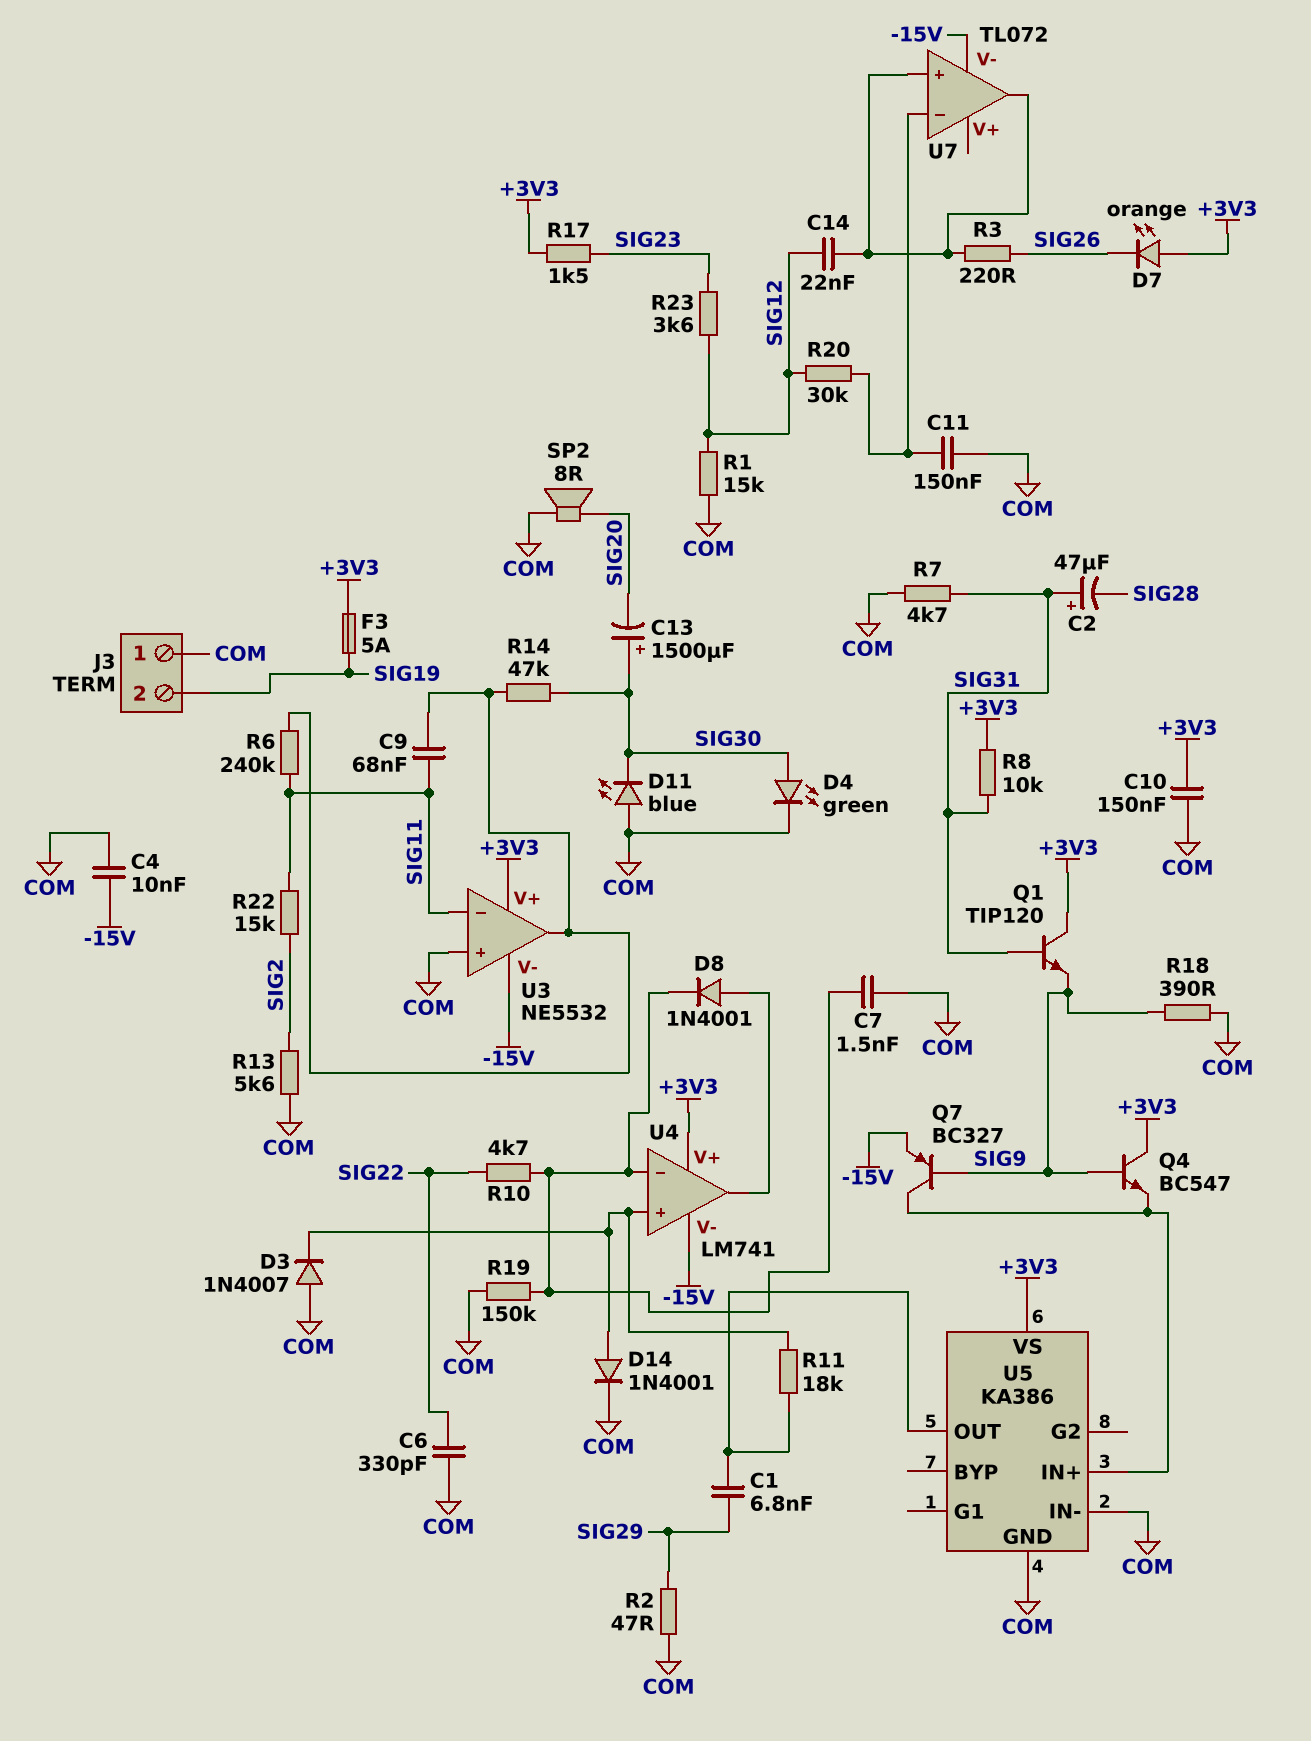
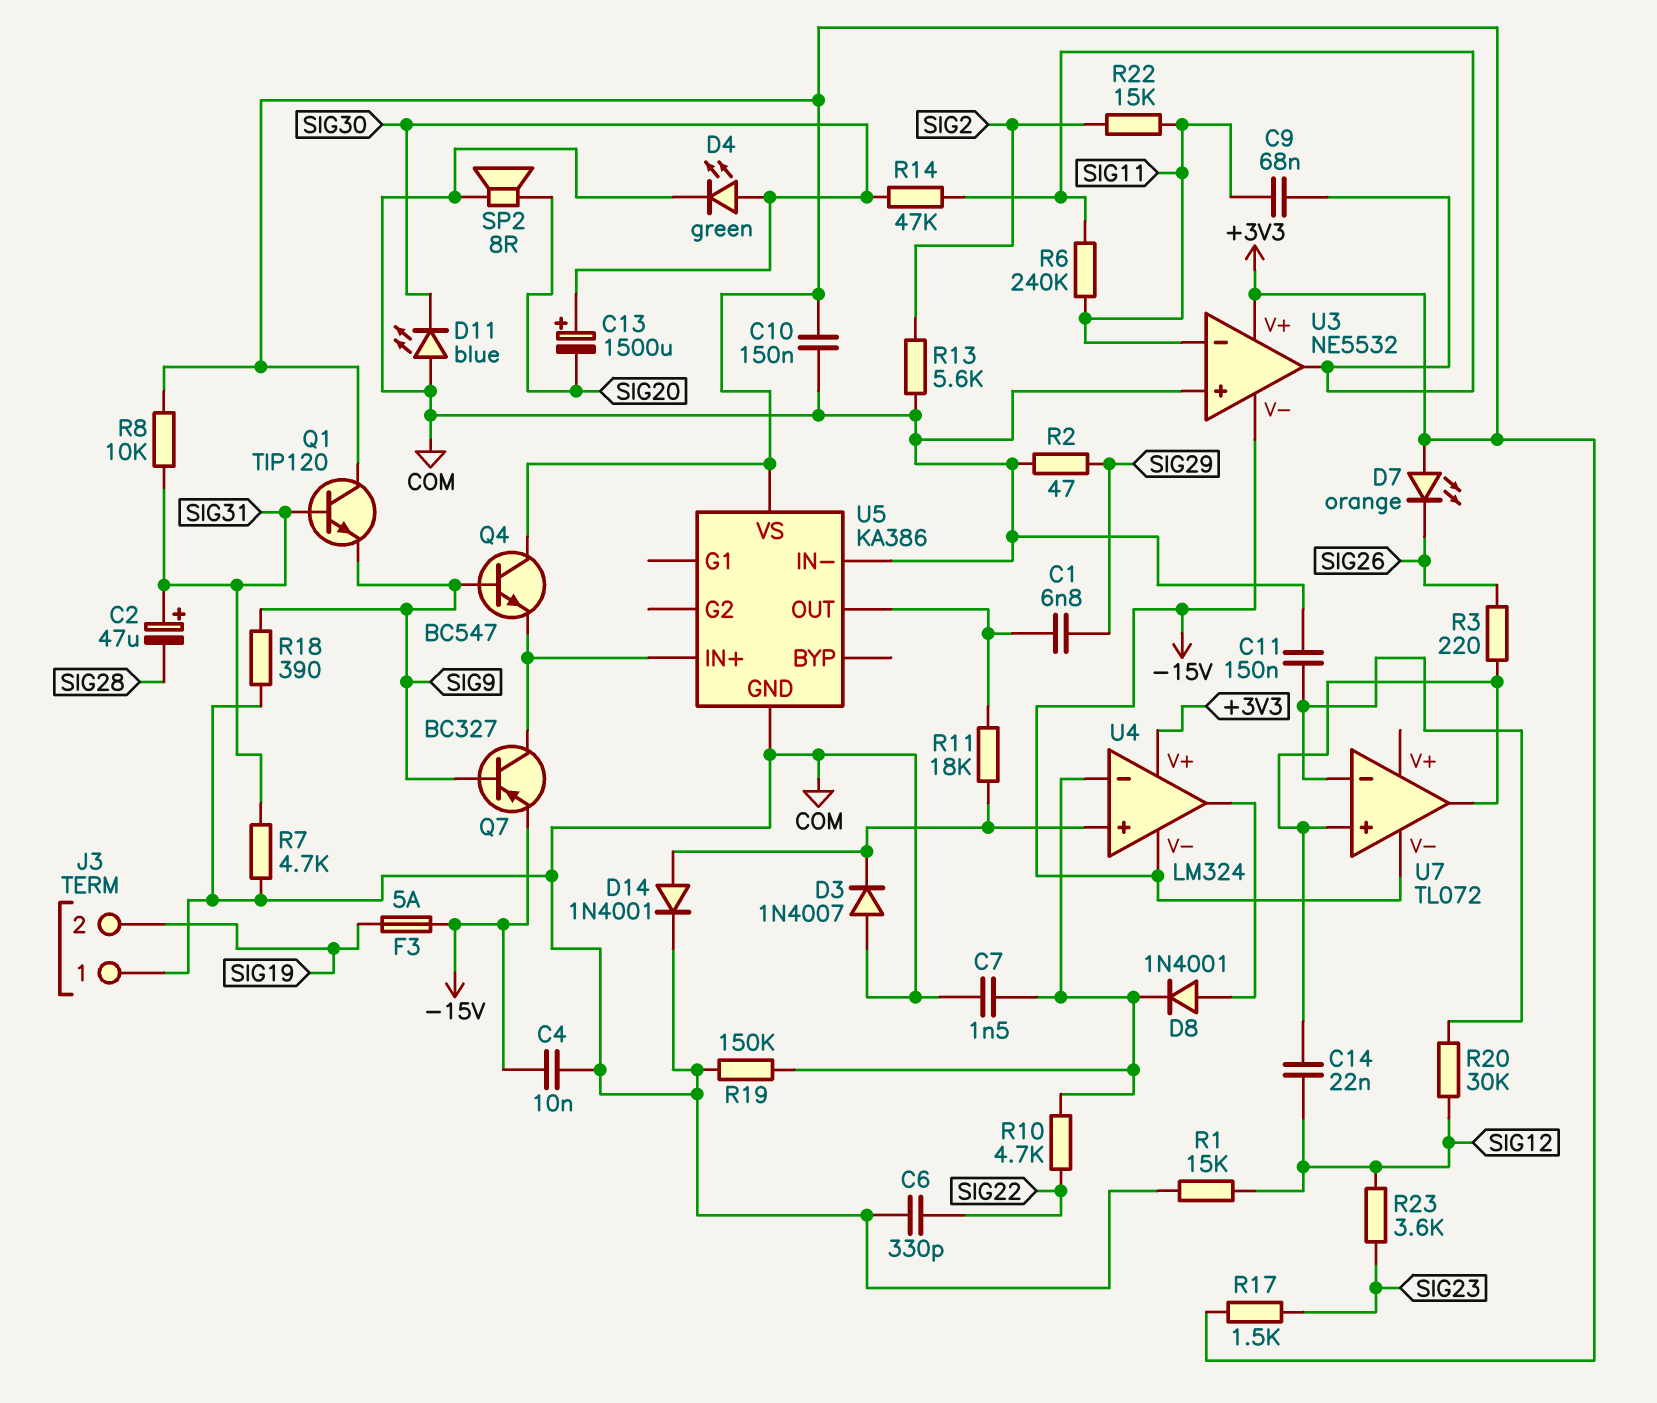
F3: 5A (+3V3, SIG19) -> 5A (-15V, SIG19)
U4: LM741 -> LM324

